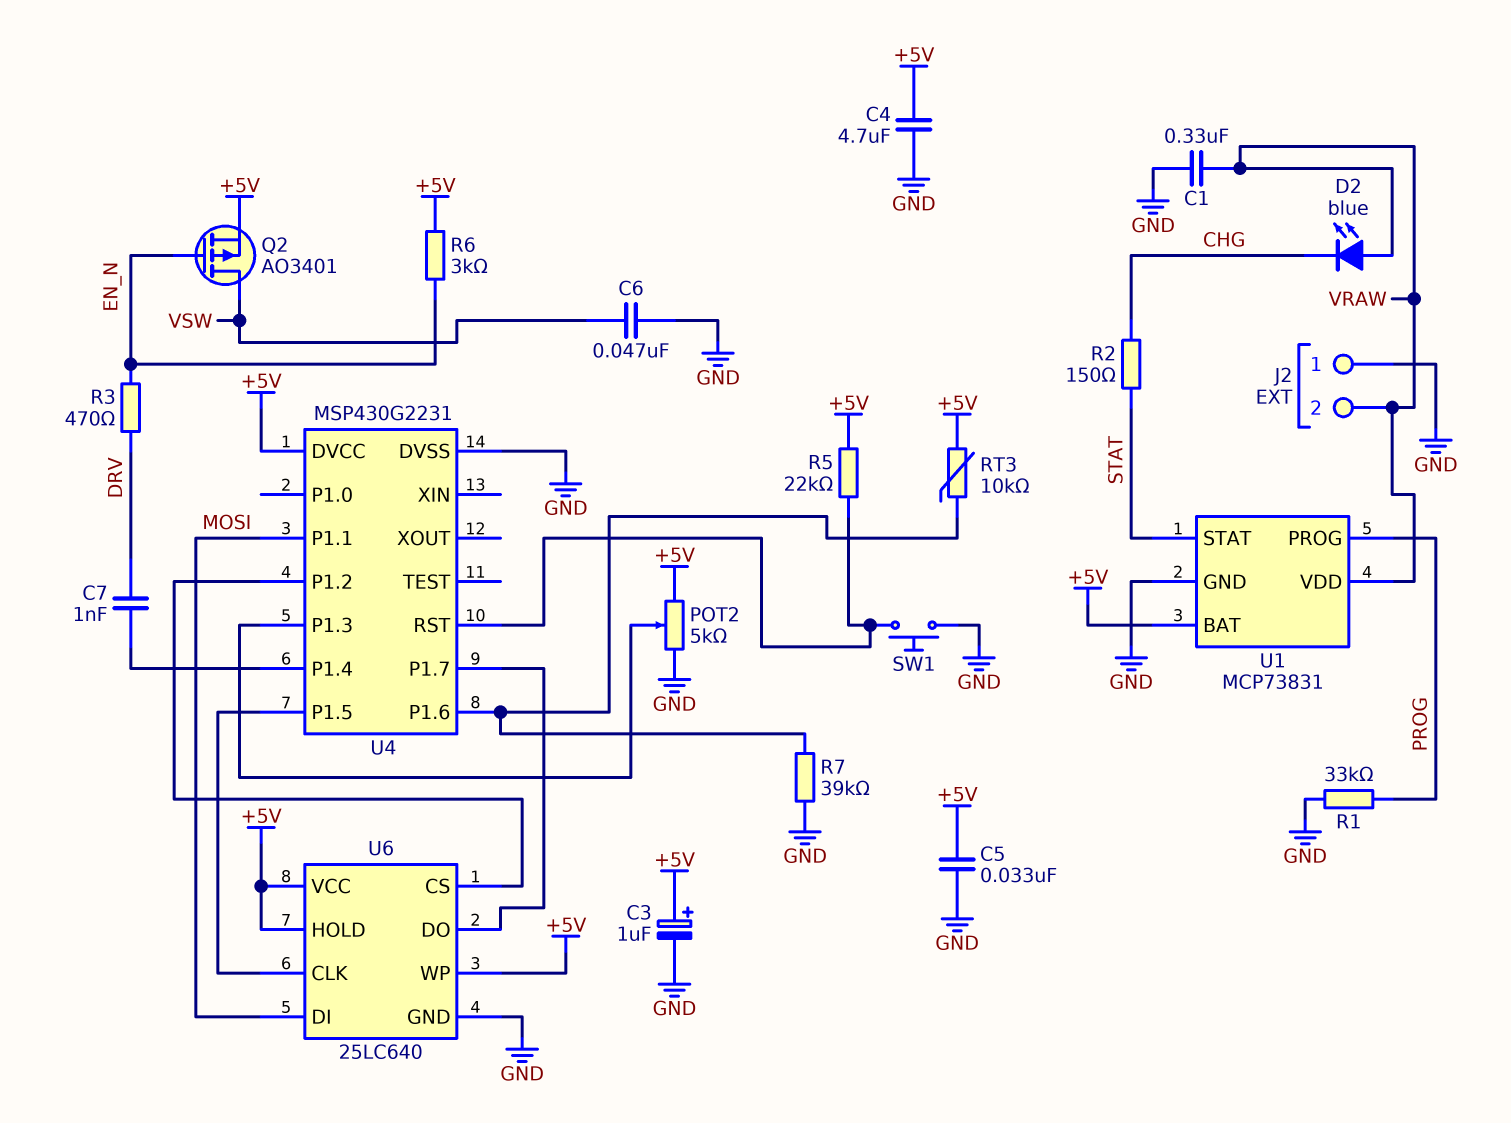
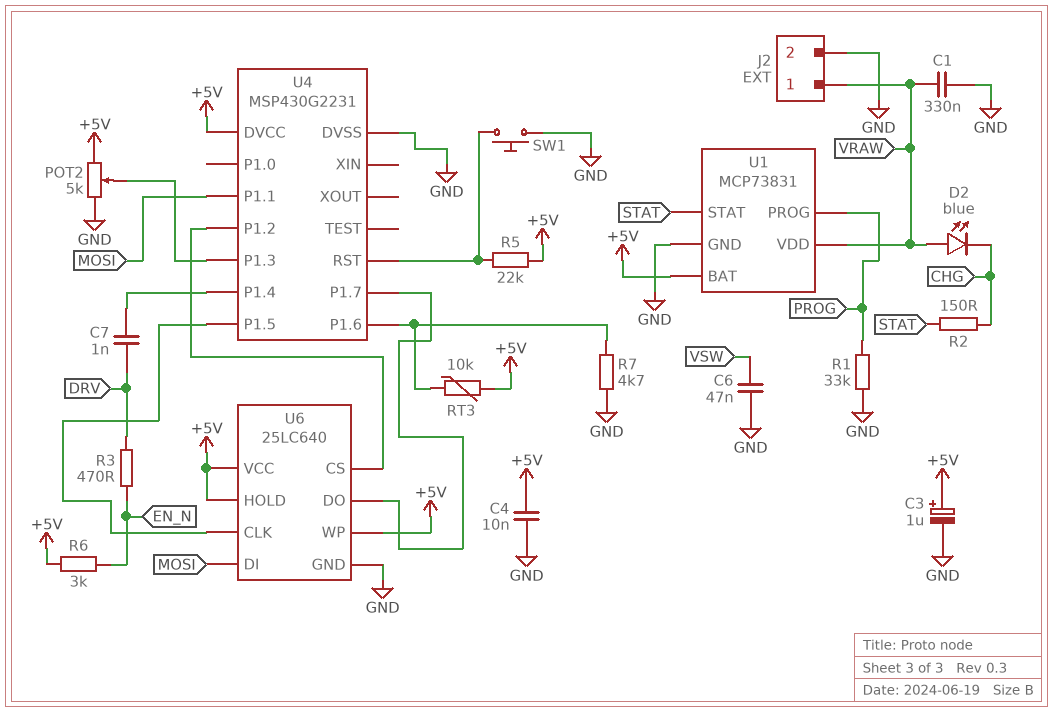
C4: 4.7uF (+5V, GND) -> 10nF (+5V, GND)
C5: 33nF (+5V, GND) -> none
J2 pin 1: GND -> VRAW
J2 pin 2: VRAW -> GND
Q2: PMOS AO3401 (G EN_N, D VSW, S +5V) -> none
R7: 39k (GND, U4/P1.6) -> 4.7k (GND, U4/P1.6)

